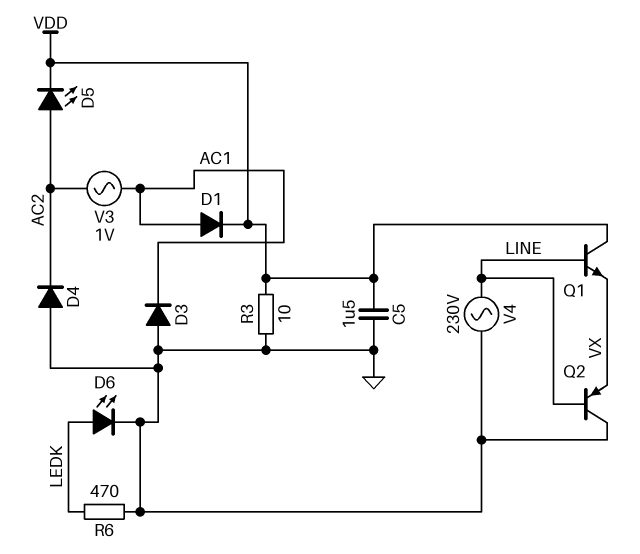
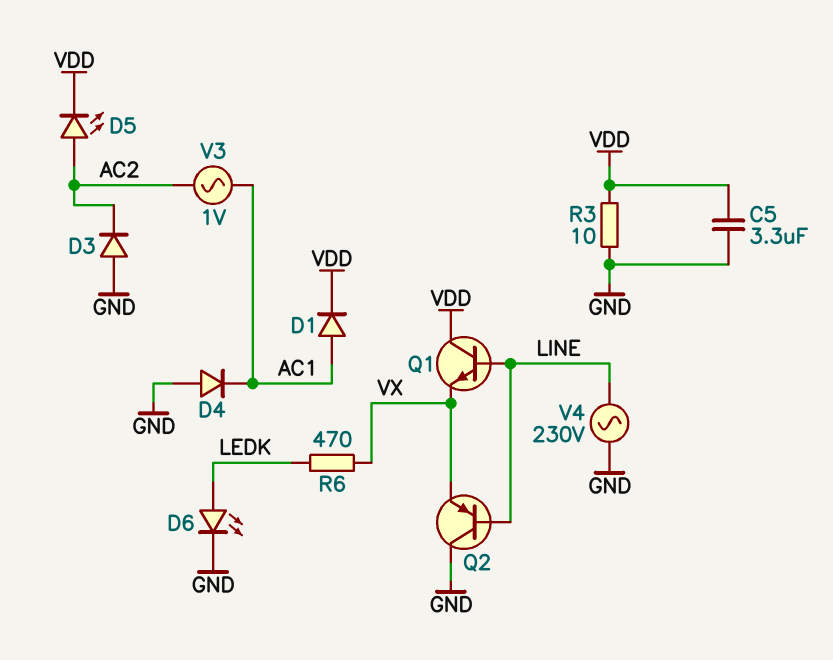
C5: 1.5uF (GND, VDD) -> 3.3uF (GND, VDD)
D3: diode (A GND, K AC1) -> diode (A GND, K AC2)
D4: diode (A GND, K AC2) -> diode (A GND, K AC1)
R6: 470 (GND, LEDK) -> 470 (LEDK, VX)

